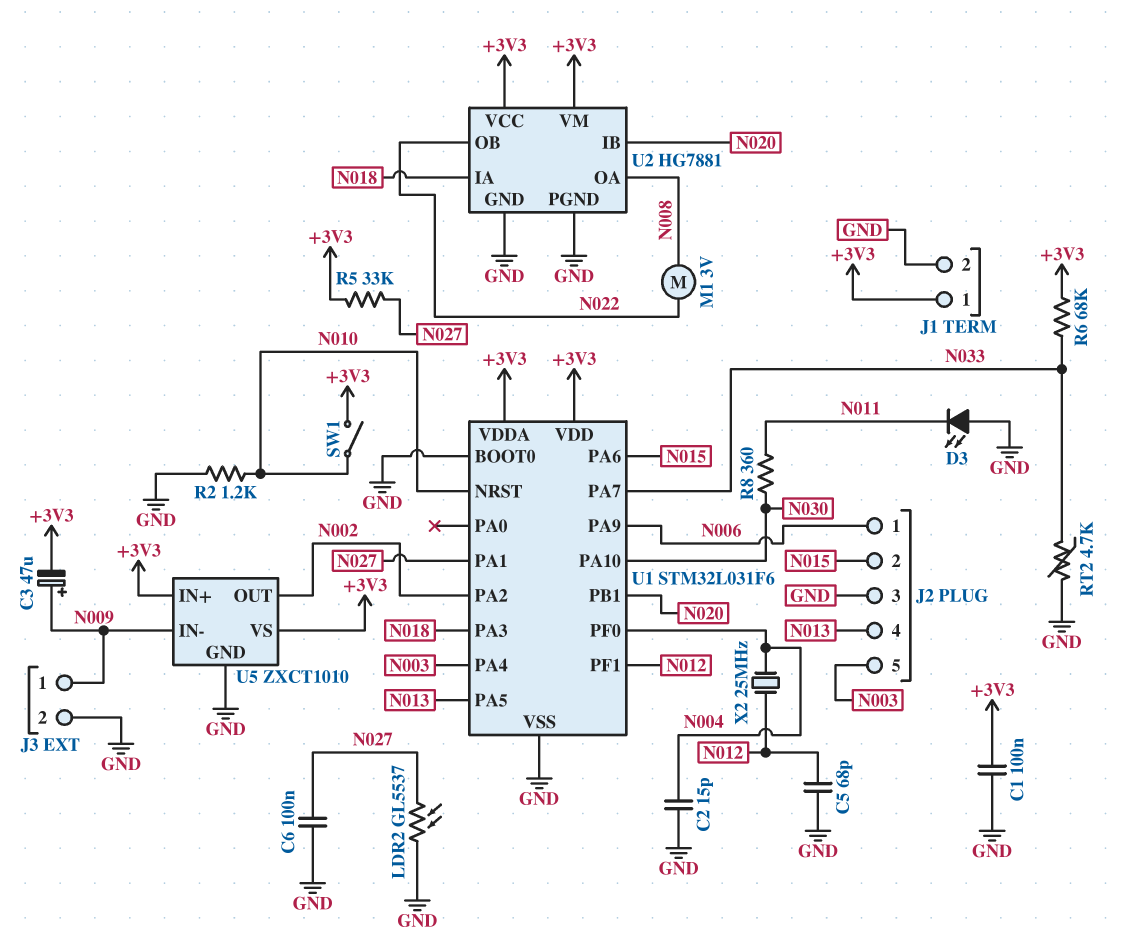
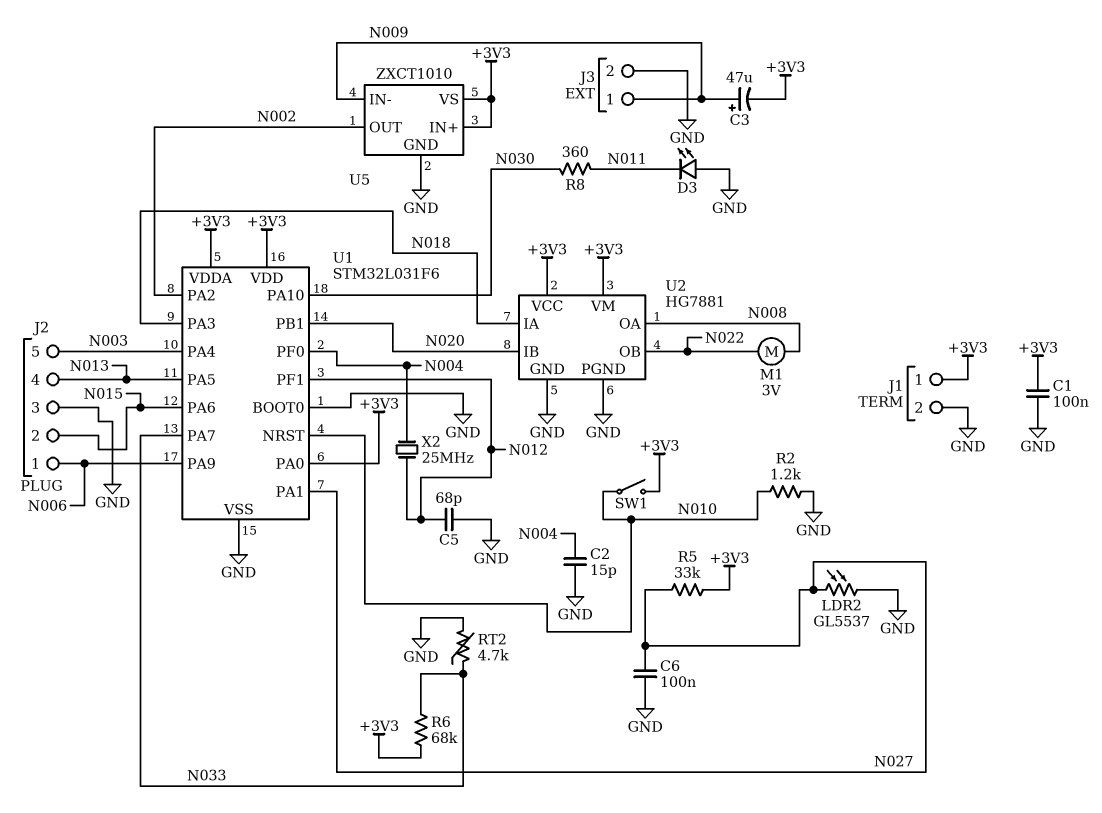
U1 pin PA0: none -> +3V3

